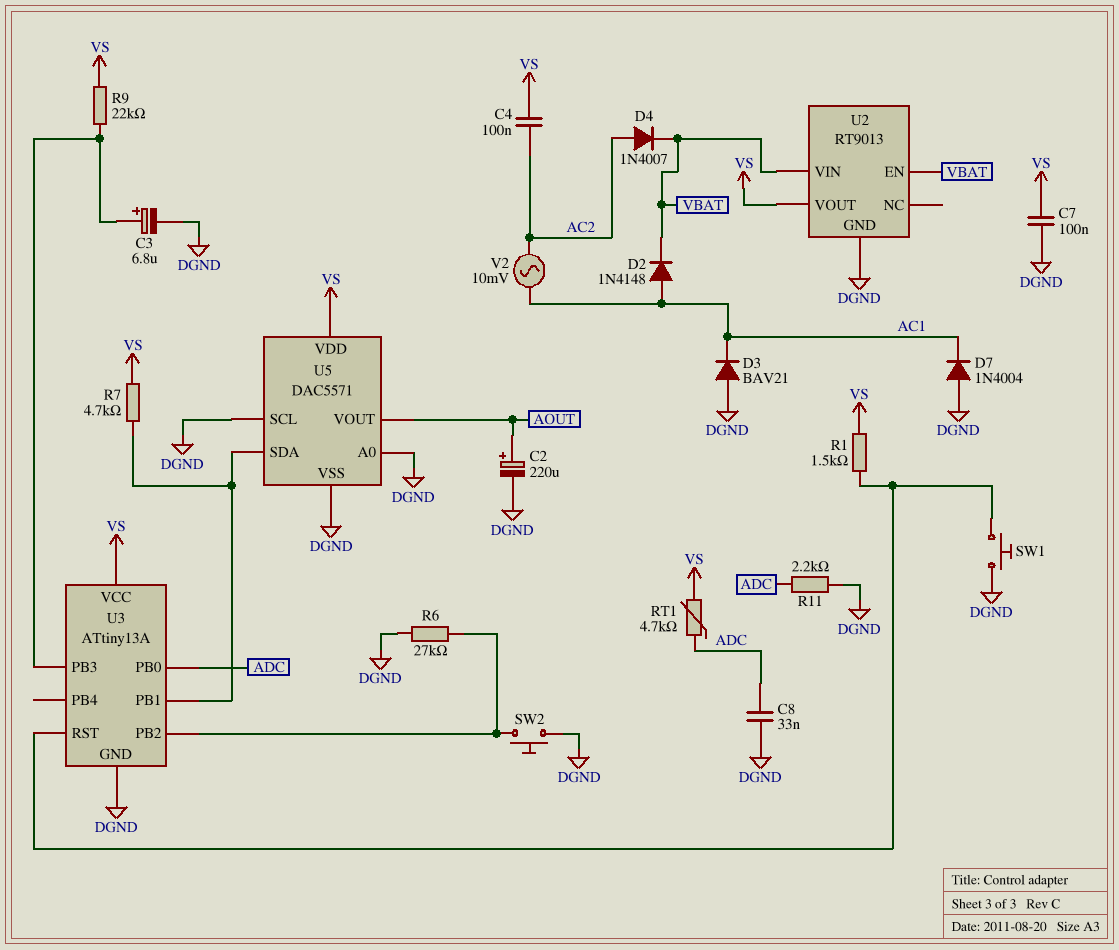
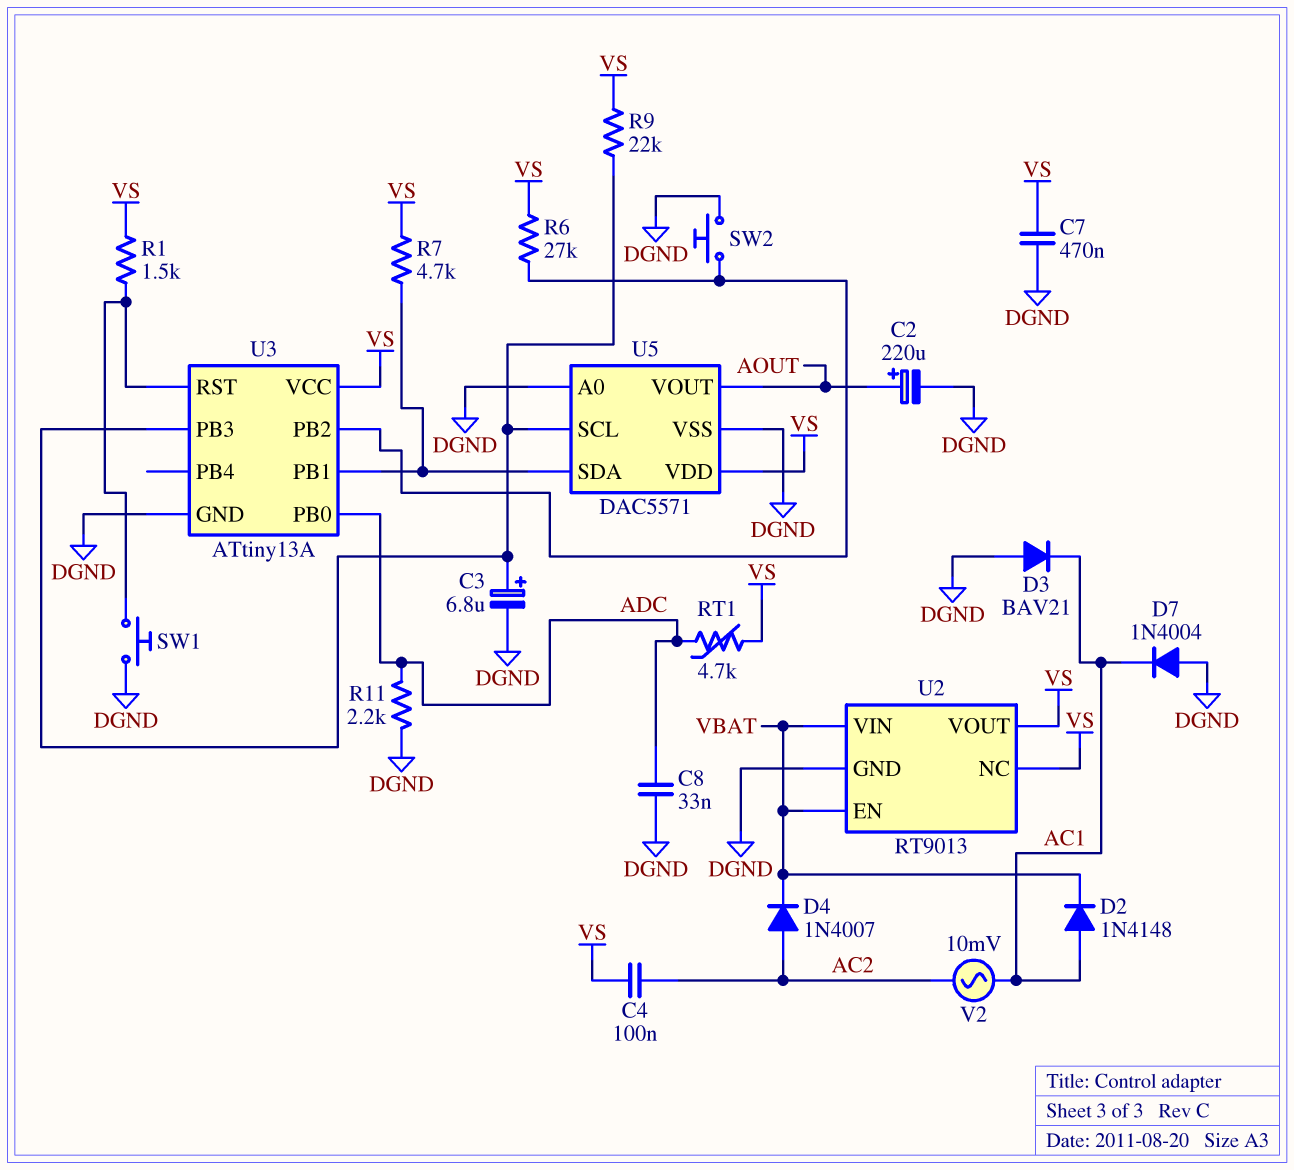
C7: 100nF (DGND, VS) -> 470nF (DGND, VS)
R6: 27k (DGND, U3/PB2) -> 27k (U3/PB2, VS)
U2 pin NC: none -> VS
U5 pin SCL: DGND -> U3/PB3

